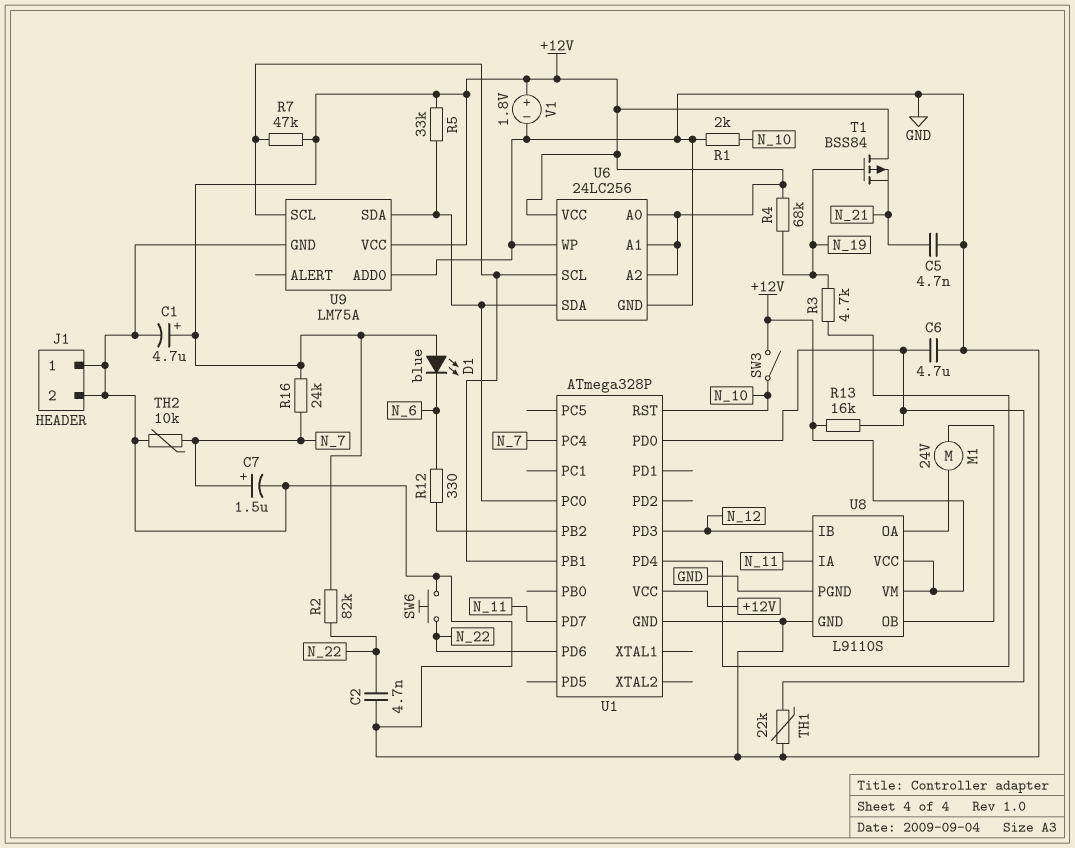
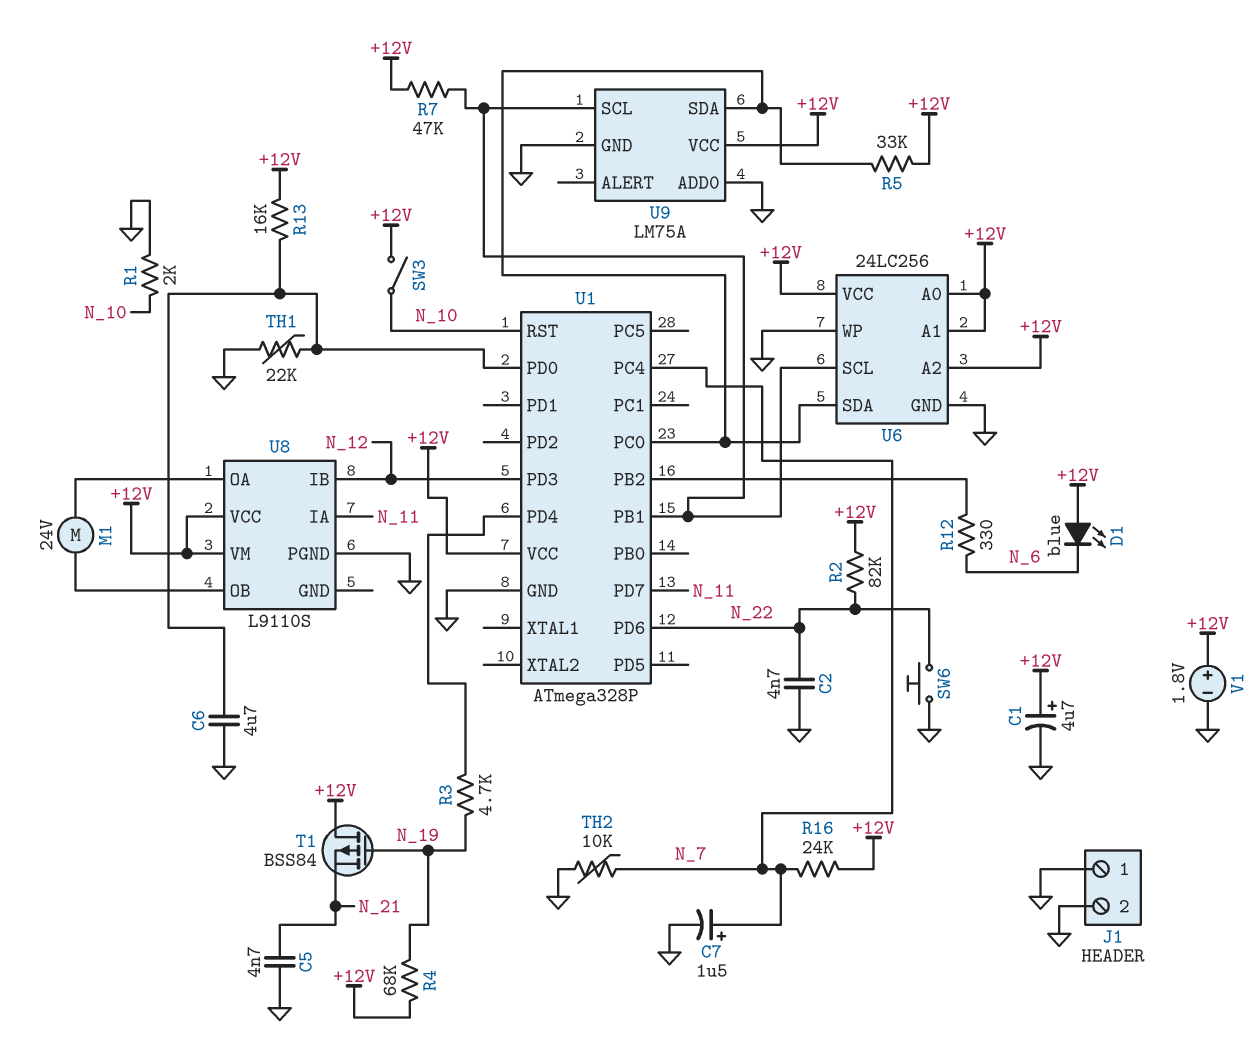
U8 pin GND: GND -> none

